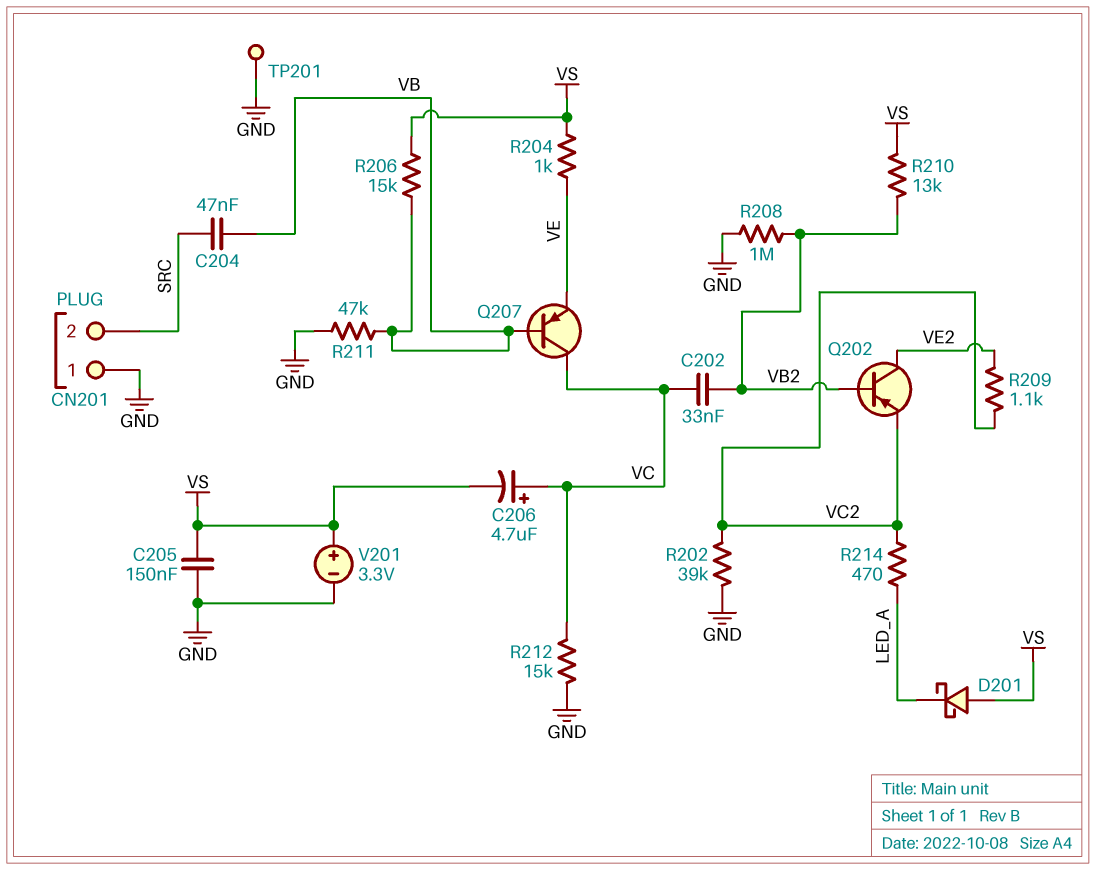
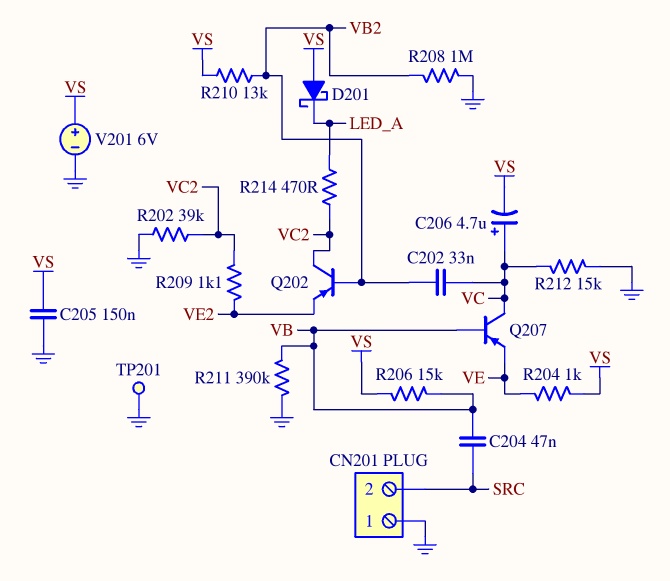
Q202: PNP (B VB2, C VE2, E VC2) -> PNP (B VB2, C VC2, E VE2)
R211: 47k (GND, VB) -> 390k (GND, VB)
V201: 3.3V (plus VS, minus GND) -> 6V (plus VS, minus GND)

